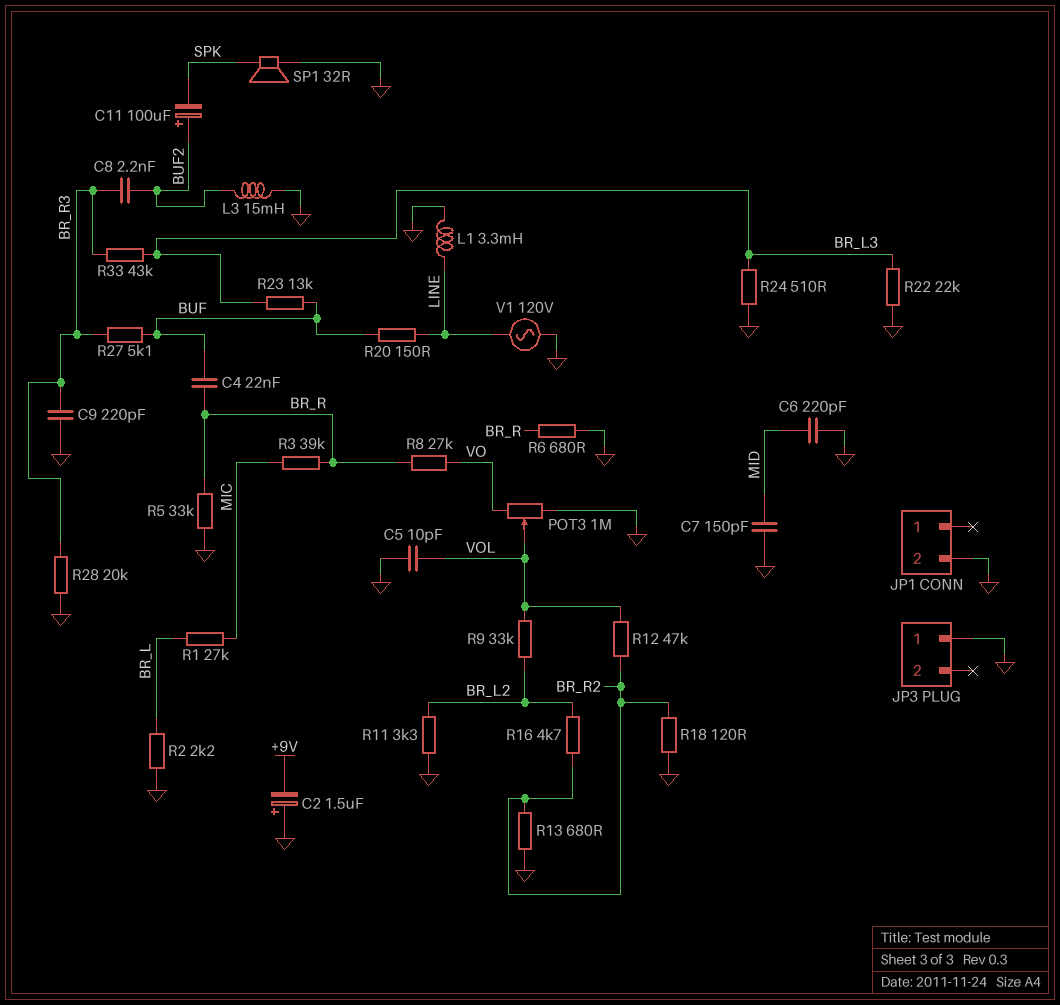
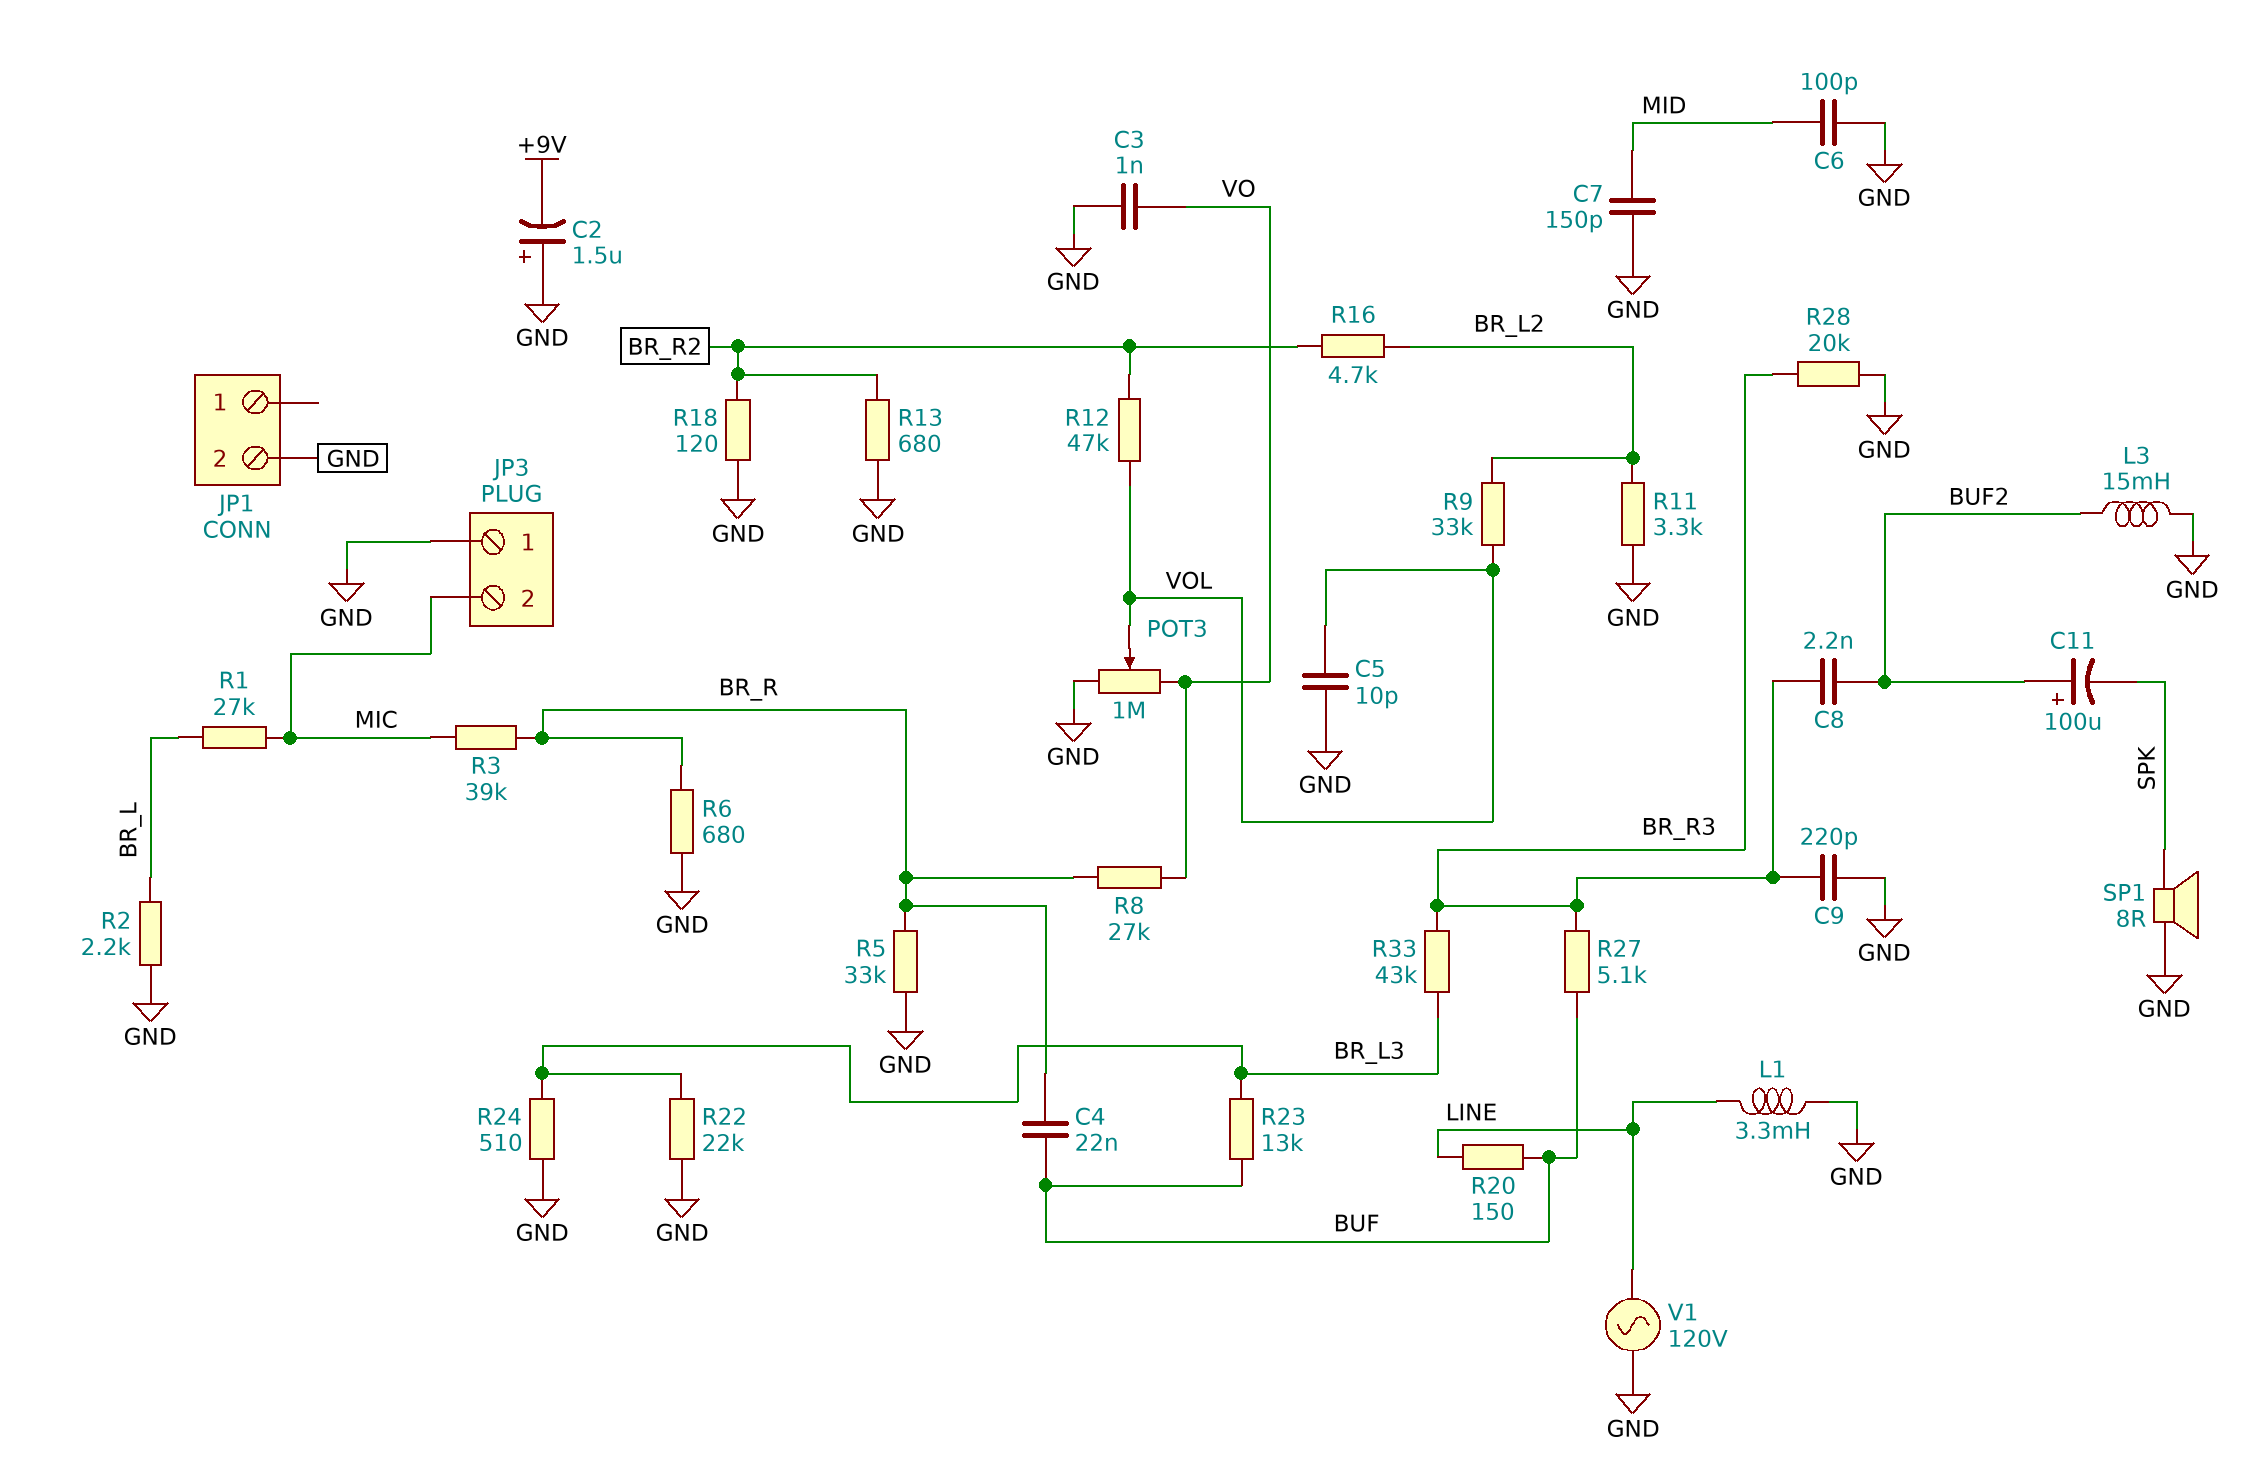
C3: none -> 1nF (GND, VO)
C6: 220pF (GND, MID) -> 100pF (GND, MID)
JP3 pin 2: none -> MIC
SP1: speaker 32R (GND, SPK) -> speaker 8R (GND, SPK)

